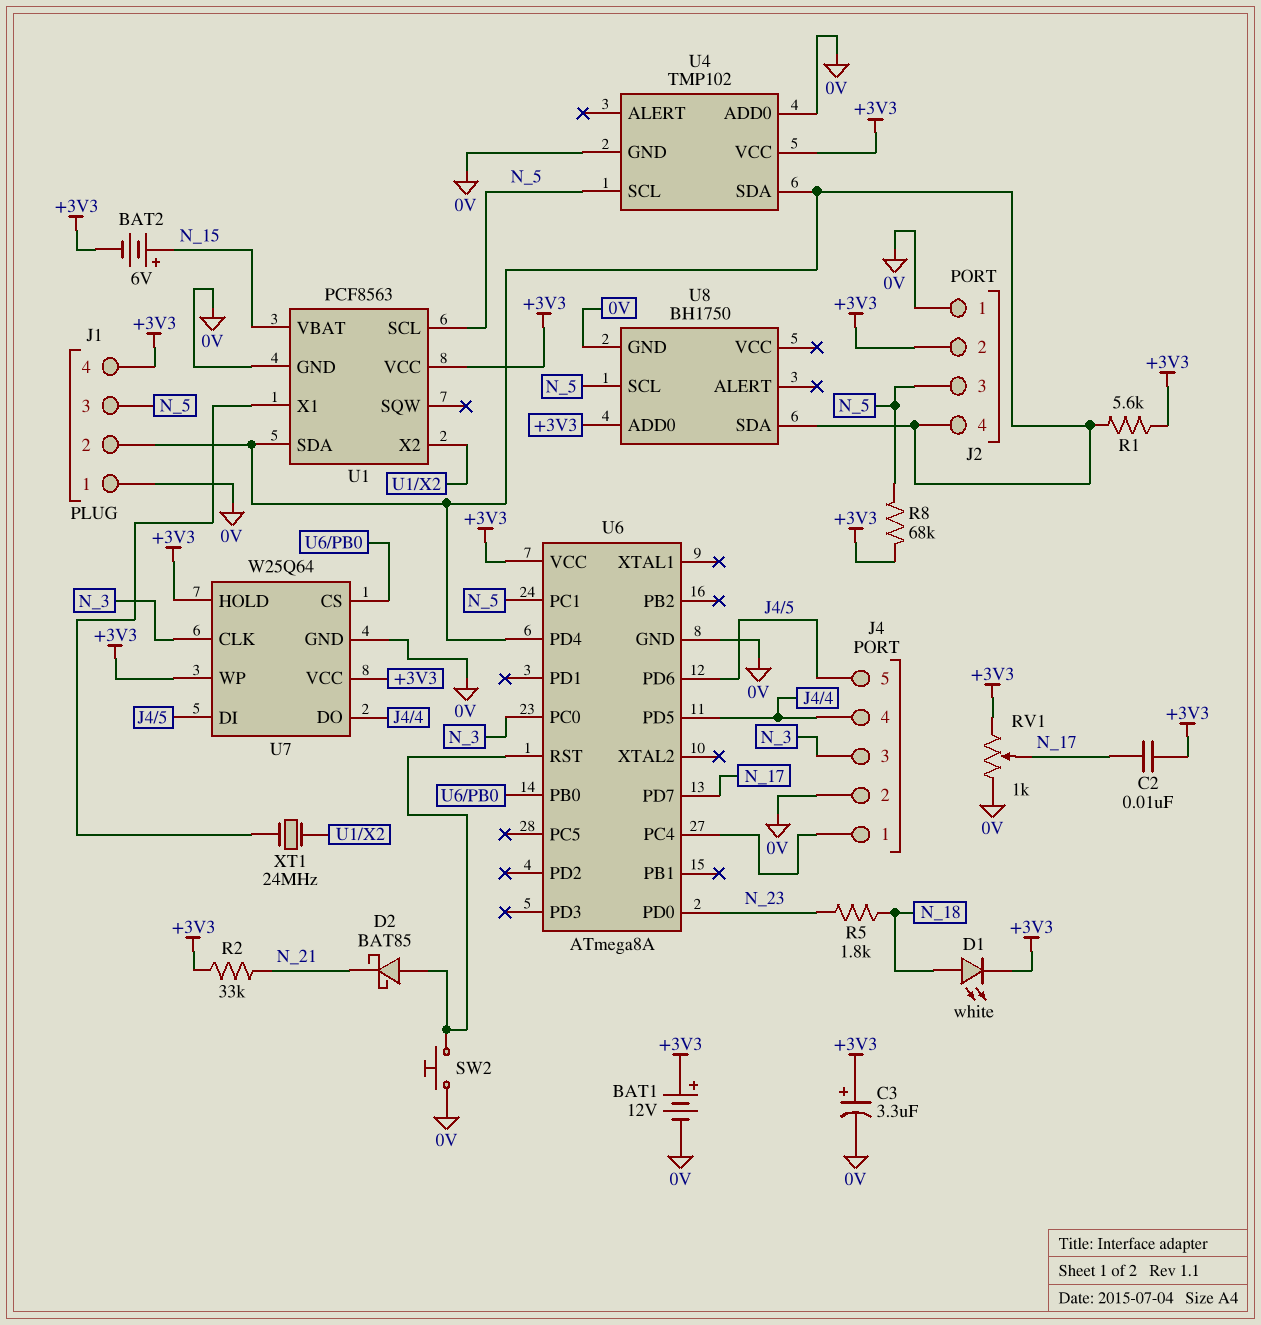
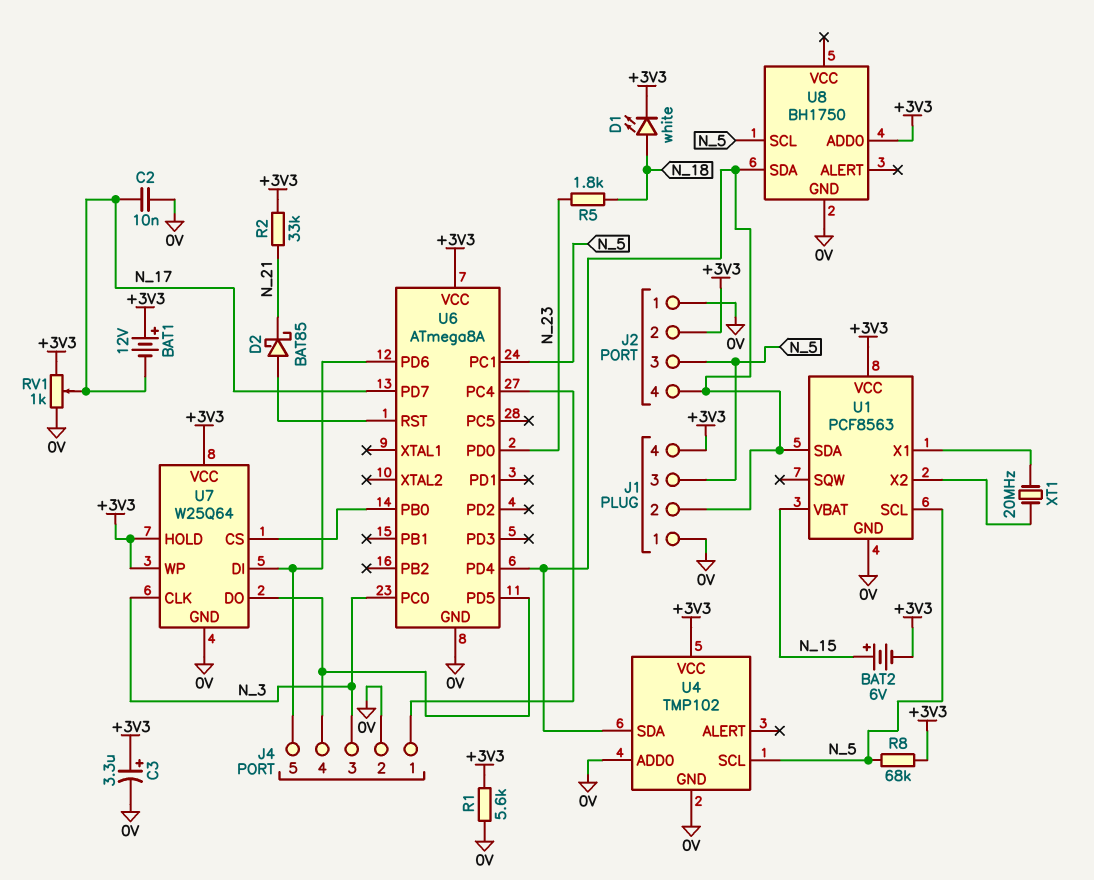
BAT1: 12V (plus +3V3, minus 0V) -> 12V (plus +3V3, minus N_17)
C2: 10nF (+3V3, N_17) -> 10nF (0V, N_17)
R1: 5.6k (+3V3, J1/2) -> 5.6k (+3V3, 0V)
SW2: button (0V, U6/RST) -> none
XT1: 24MHz (U1/X1, U1/X2) -> 20MHz (U1/X1, U1/X2)

